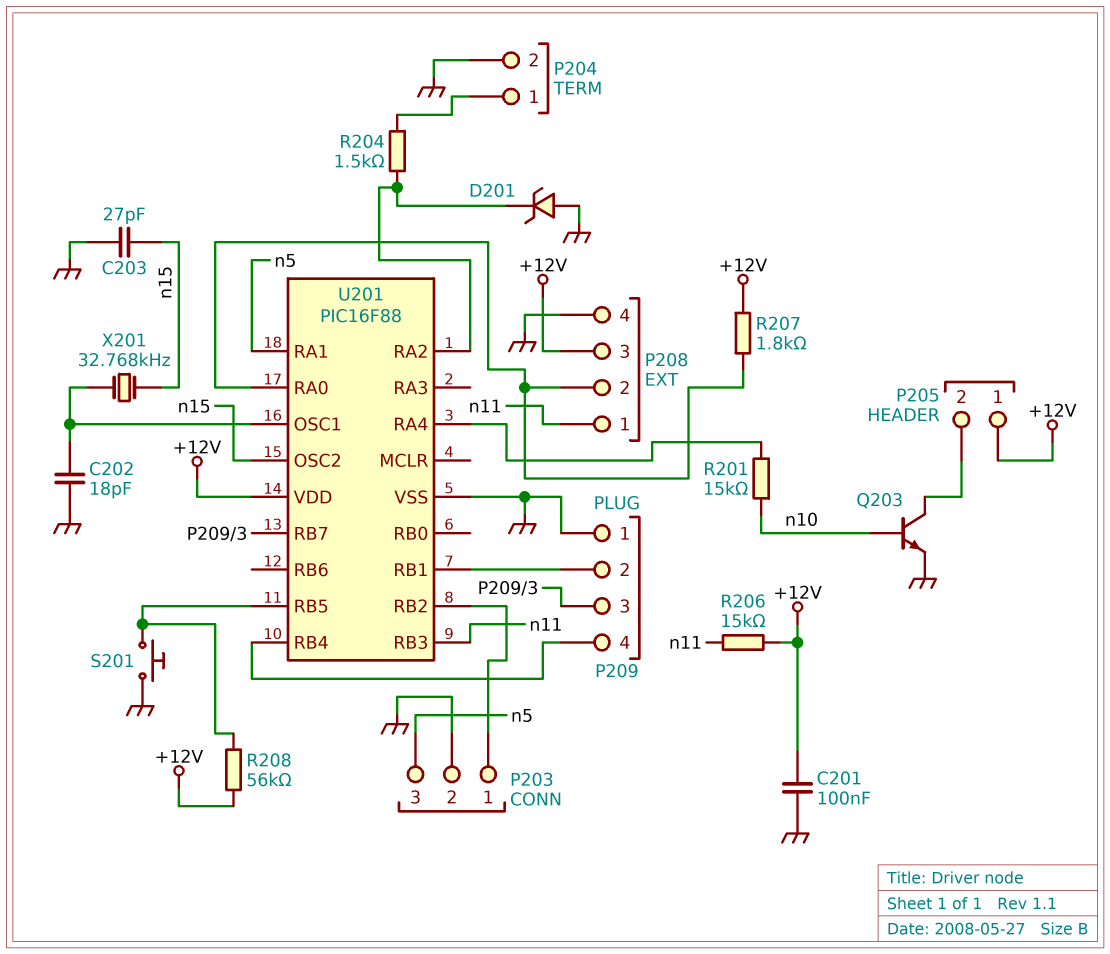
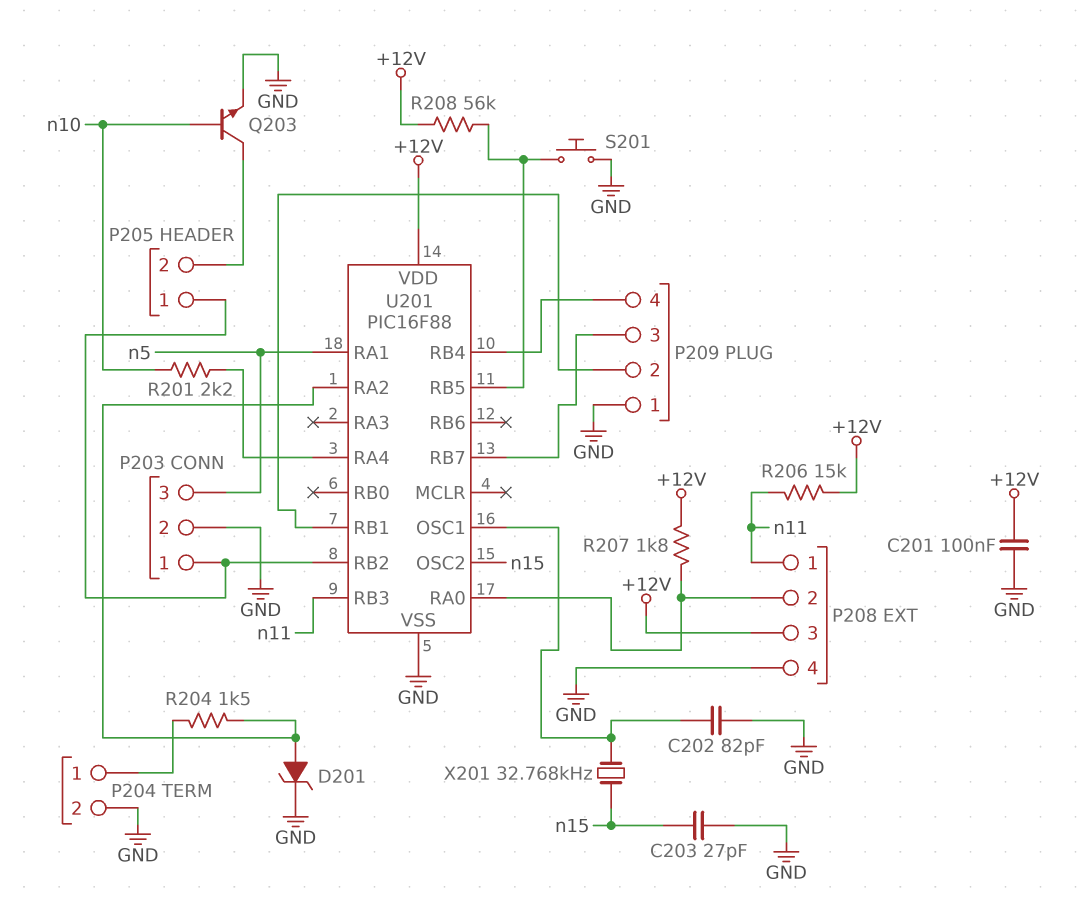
C202: 18pF (GND, U201/OSC1) -> 82pF (GND, U201/OSC1)
D201: zener (A GND, K U201/RA2) -> zener (A U201/RA2, K GND)
P205 pin 1: +12V -> P203/1
R201: 15k (U201/RA4, n10) -> 2.2k (U201/RA4, n10)

